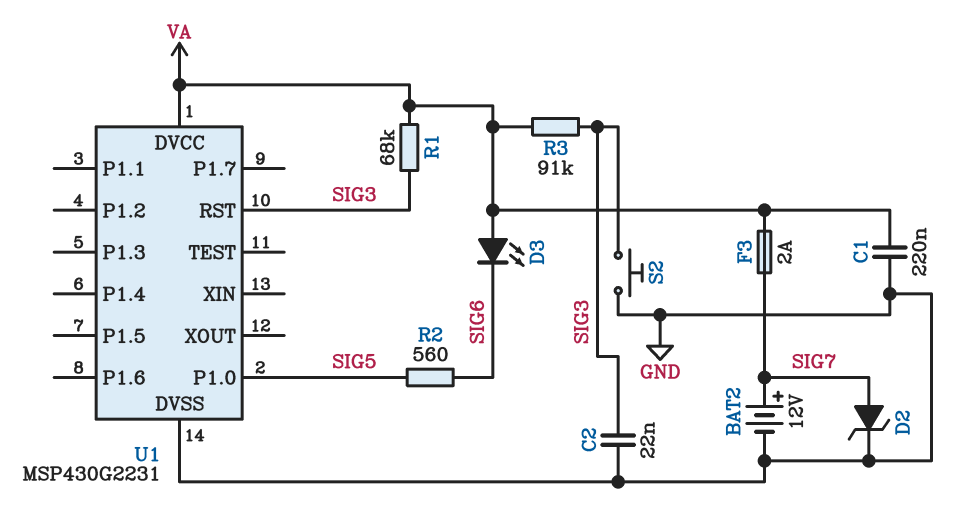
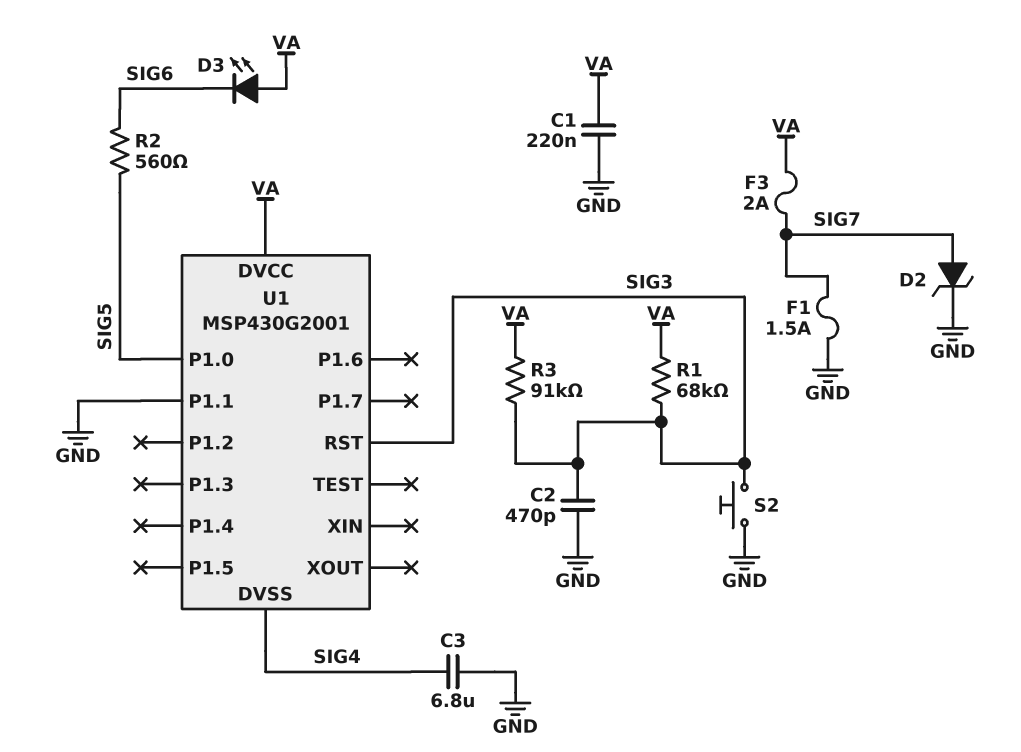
BAT2: 12V (plus SIG7, minus GND) -> none
C2: 22nF (GND, SIG3) -> 470pF (GND, SIG3)
C3: none -> 6.8uF (GND, SIG4)
F1: none -> 1.5A (GND, SIG7)
U1: MSP430G2231 -> MSP430G2001
U1 pin DVSS: GND -> SIG4
U1 pin P1.1: none -> GND

